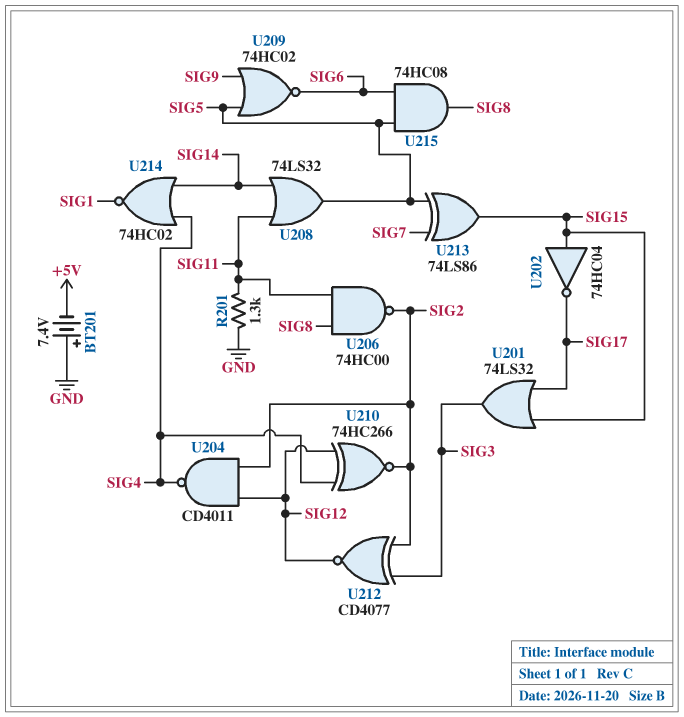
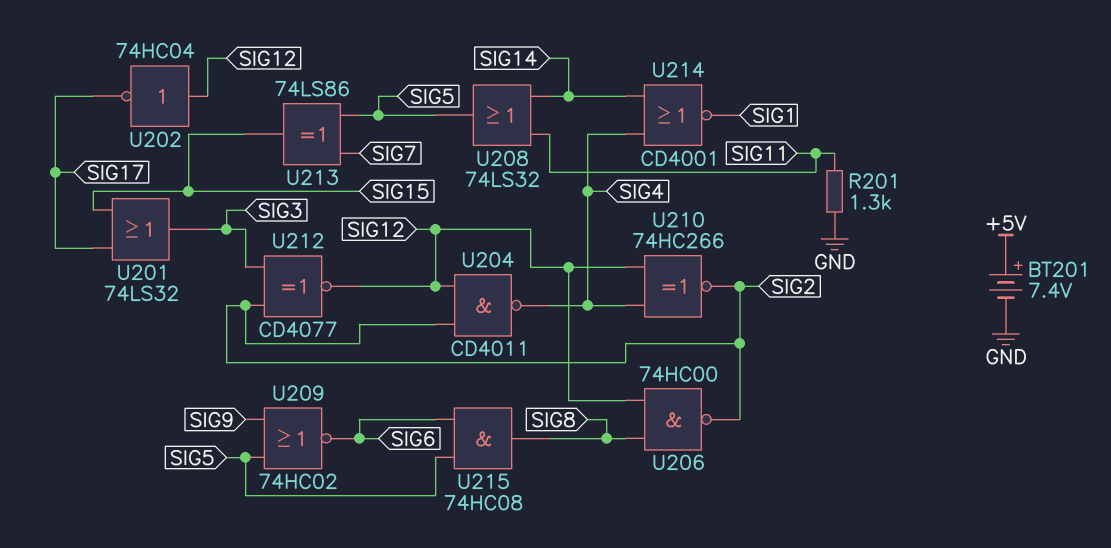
BT201: 7.4V (plus GND, minus +5V) -> 7.4V (plus +5V, minus GND)
U202: NOT 74HC04 (in SIG15, out SIG17) -> NOT 74HC04 (in SIG12, out SIG17)
U206: NAND 74HC00 (in SIG8, in SIG11, out SIG2) -> NAND 74HC00 (in SIG8, in SIG12, out SIG2)
U214: NOR 74HC02 (in SIG4, in SIG14, out SIG1) -> NOR CD4001 (in SIG4, in SIG14, out SIG1)

